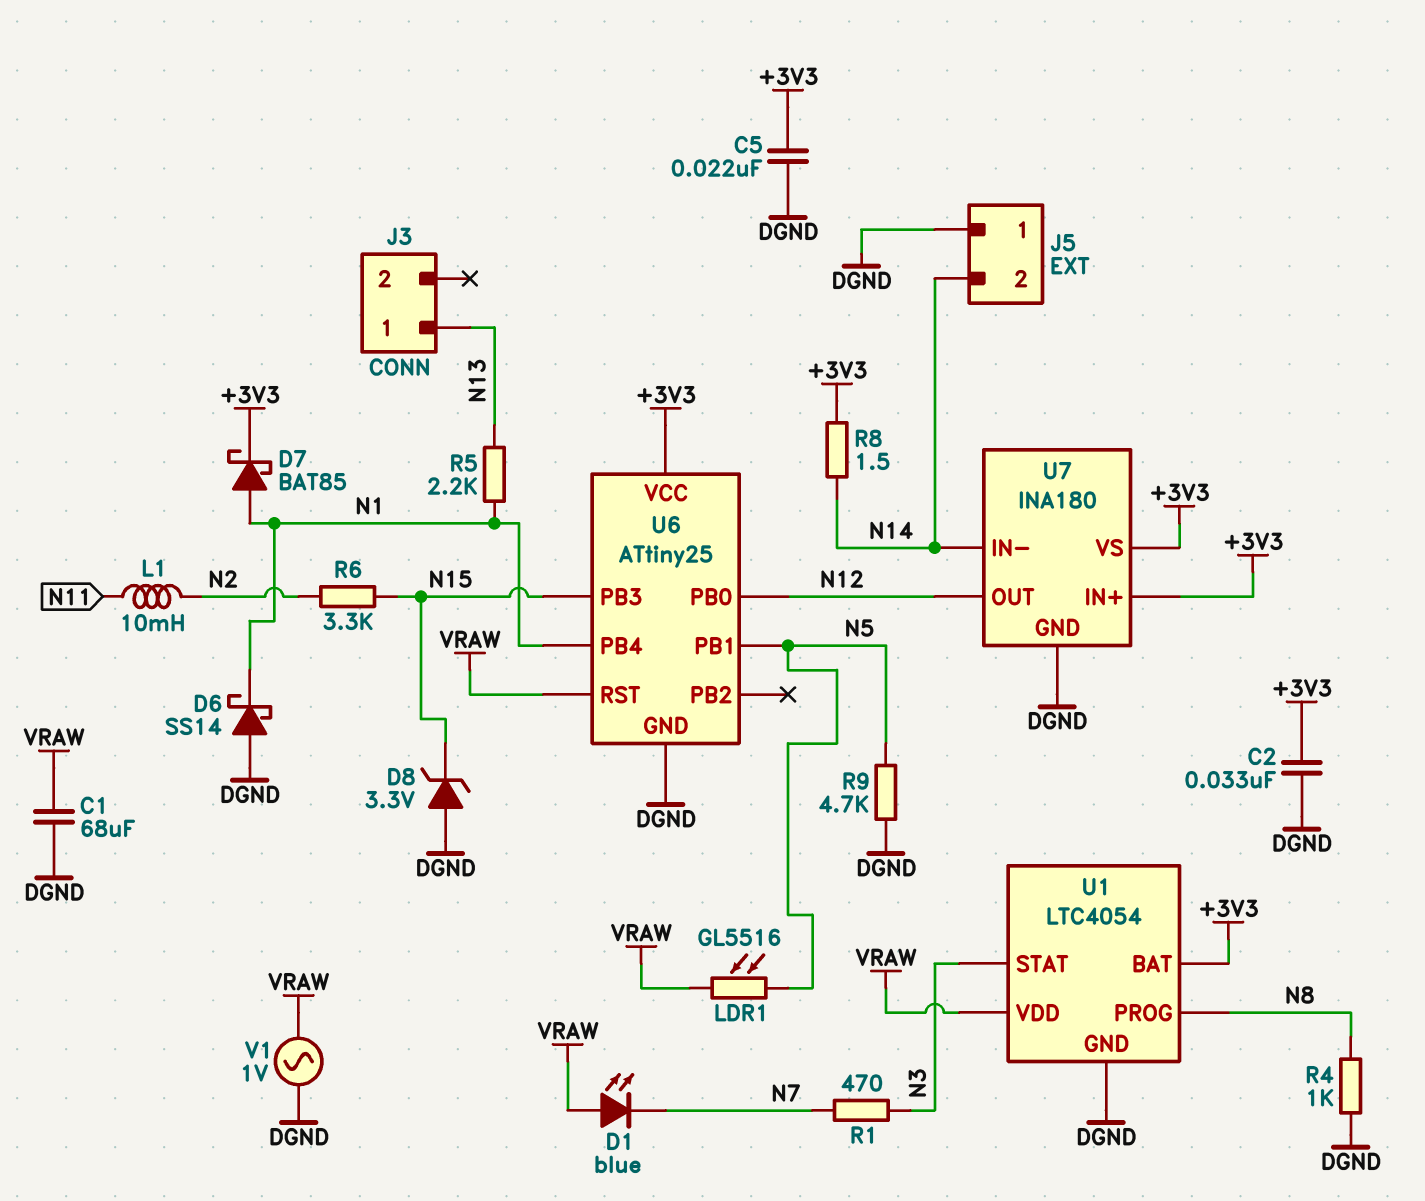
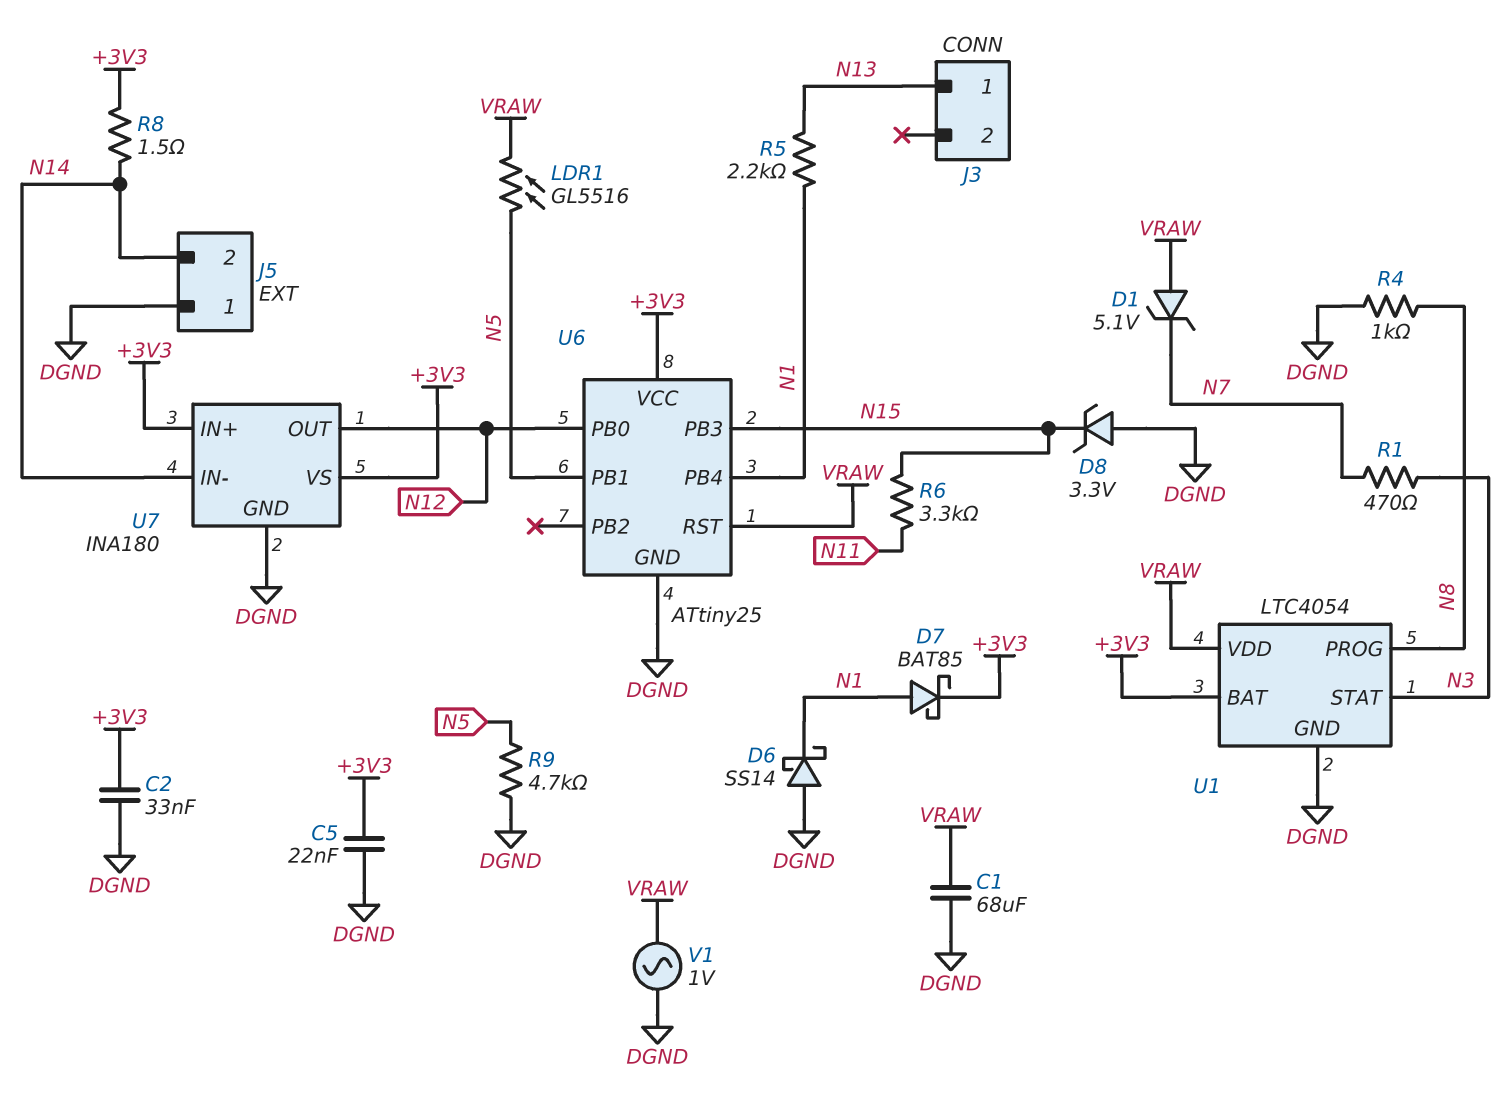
D1: LED blue (A VRAW, K N7) -> zener 5.1V (A VRAW, K N7)
L1: 10mH (N2, N11) -> none
R6: 3.3k (N2, N15) -> 3.3k (N11, N15)

